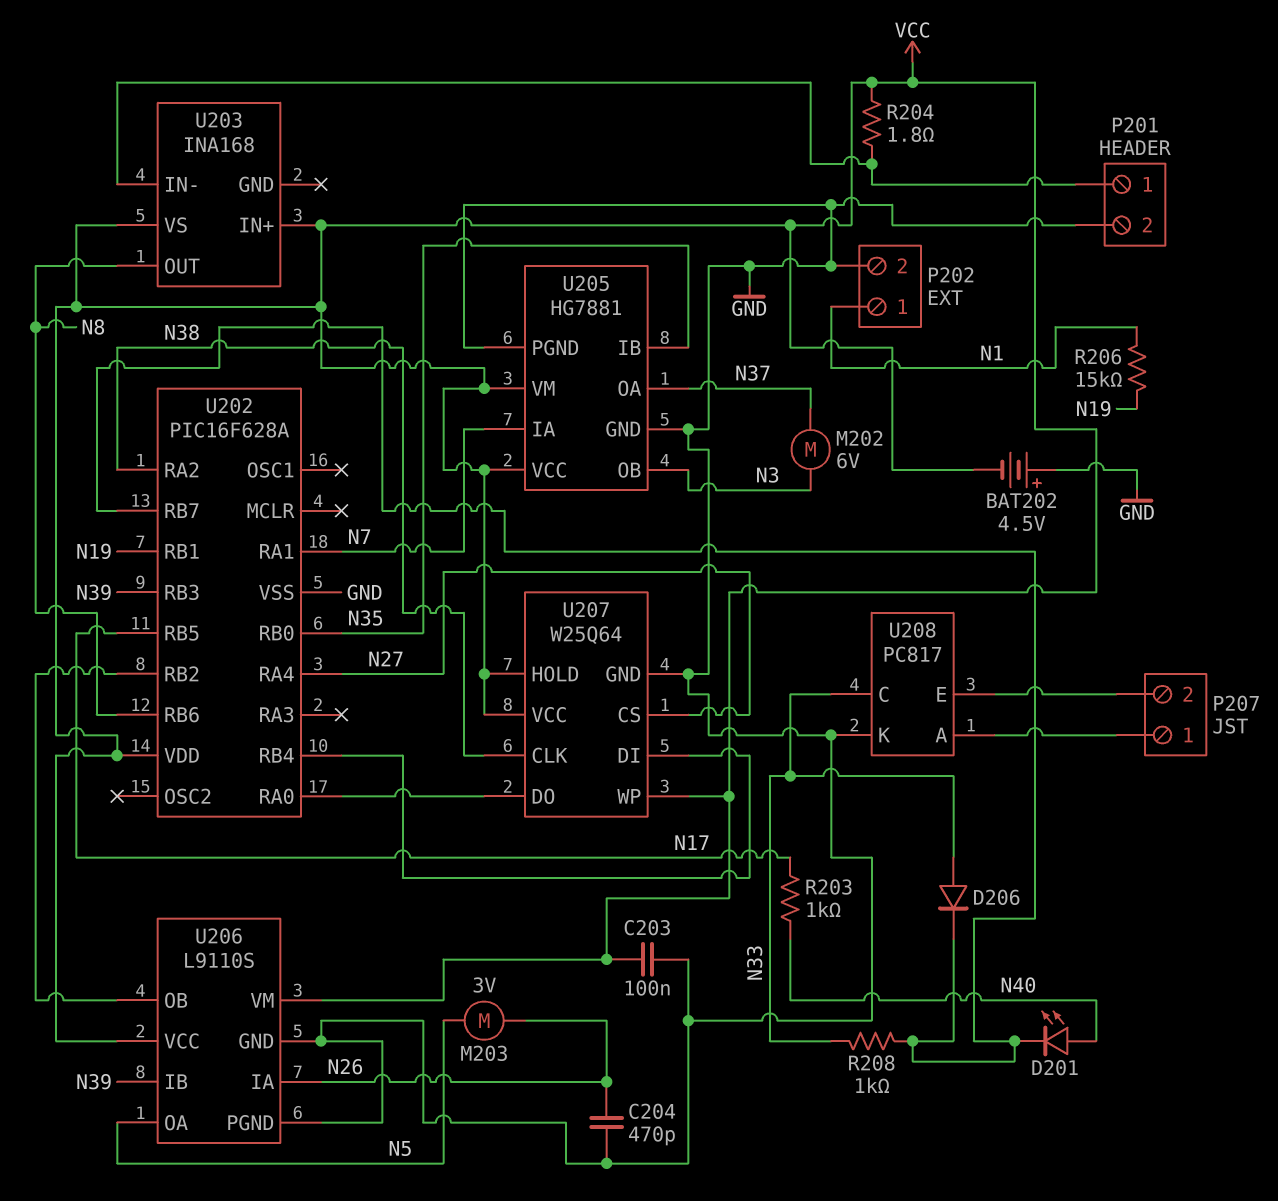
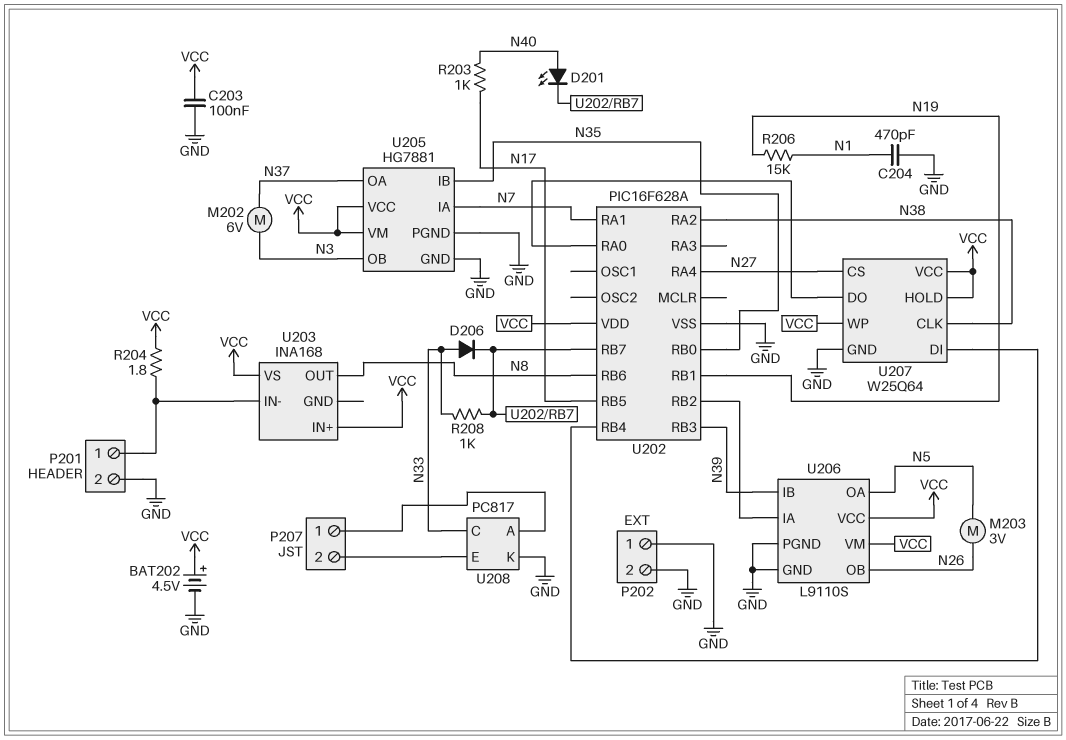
BAT202: 4.5V (plus GND, minus VCC) -> 4.5V (plus VCC, minus GND)
C204: 470pF (GND, N26) -> 470pF (GND, N1)
P202 pin 1: N1 -> GND
U206 pin IA: N26 -> U202/RB2
U206 pin OB: U202/RB2 -> N26

